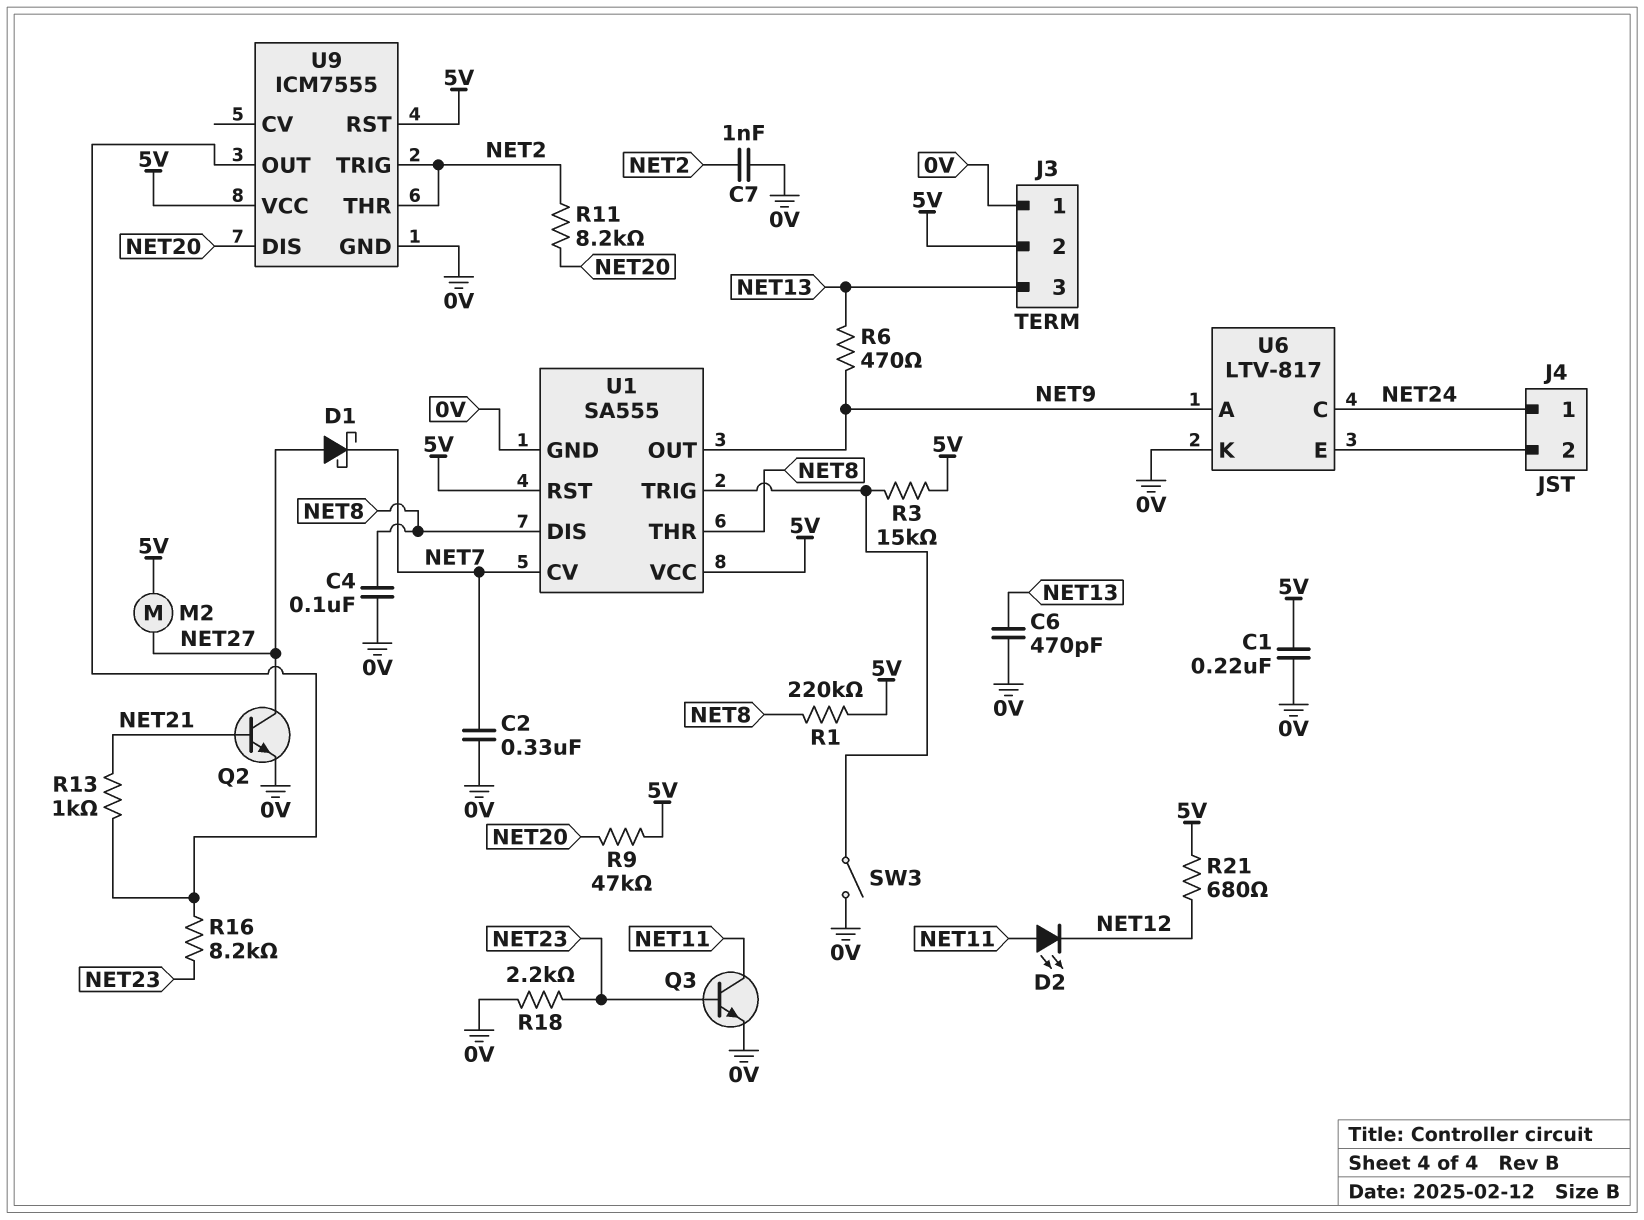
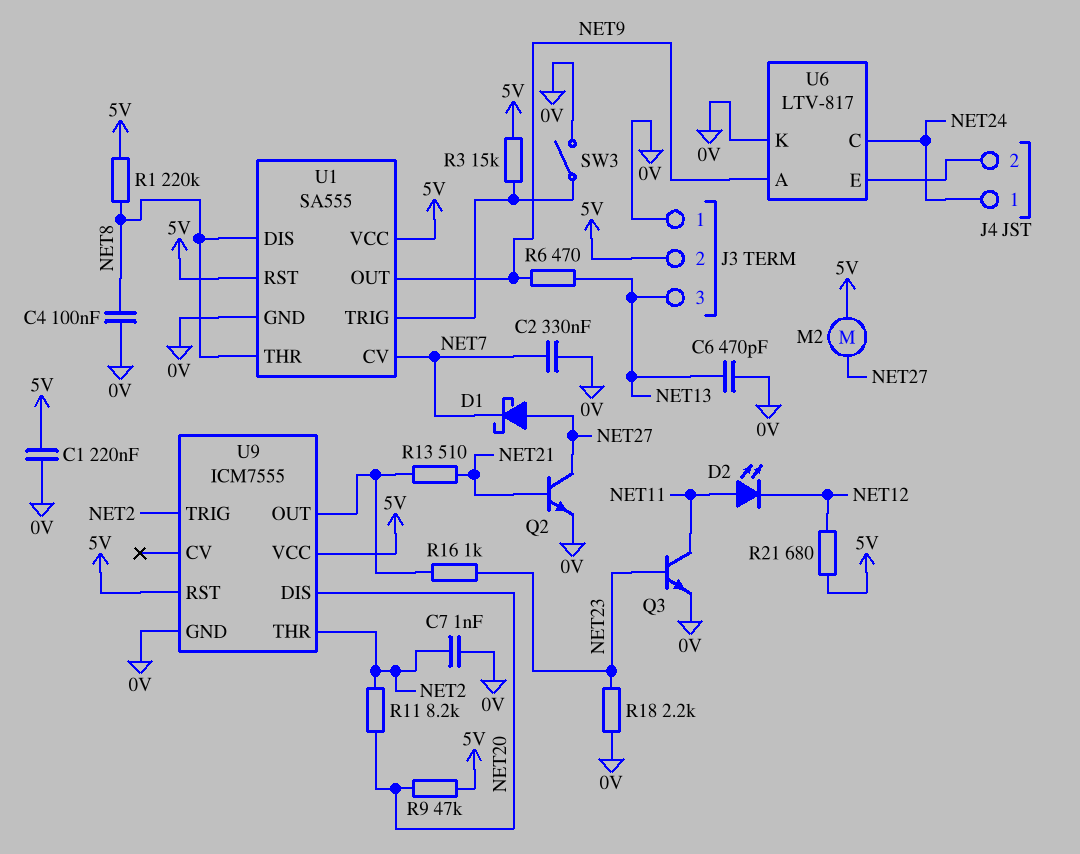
R13: 1k (NET21, U9/OUT) -> 510 (NET21, U9/OUT)
R16: 8.2k (NET23, U9/OUT) -> 1k (NET23, U9/OUT)

